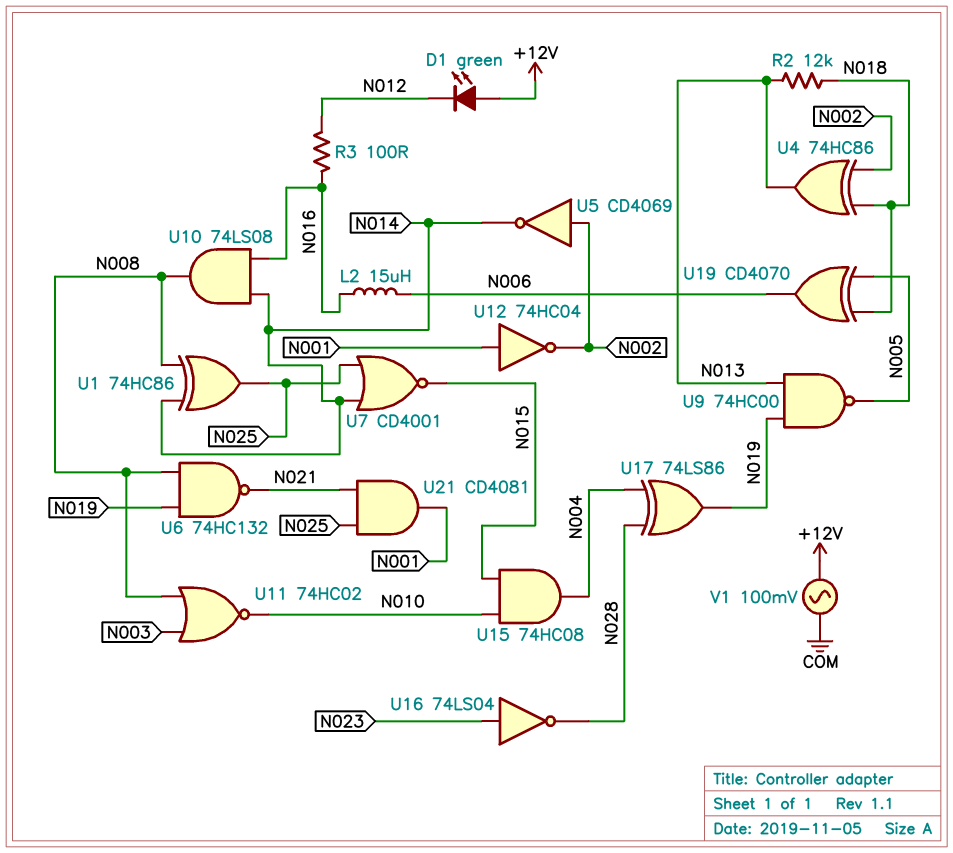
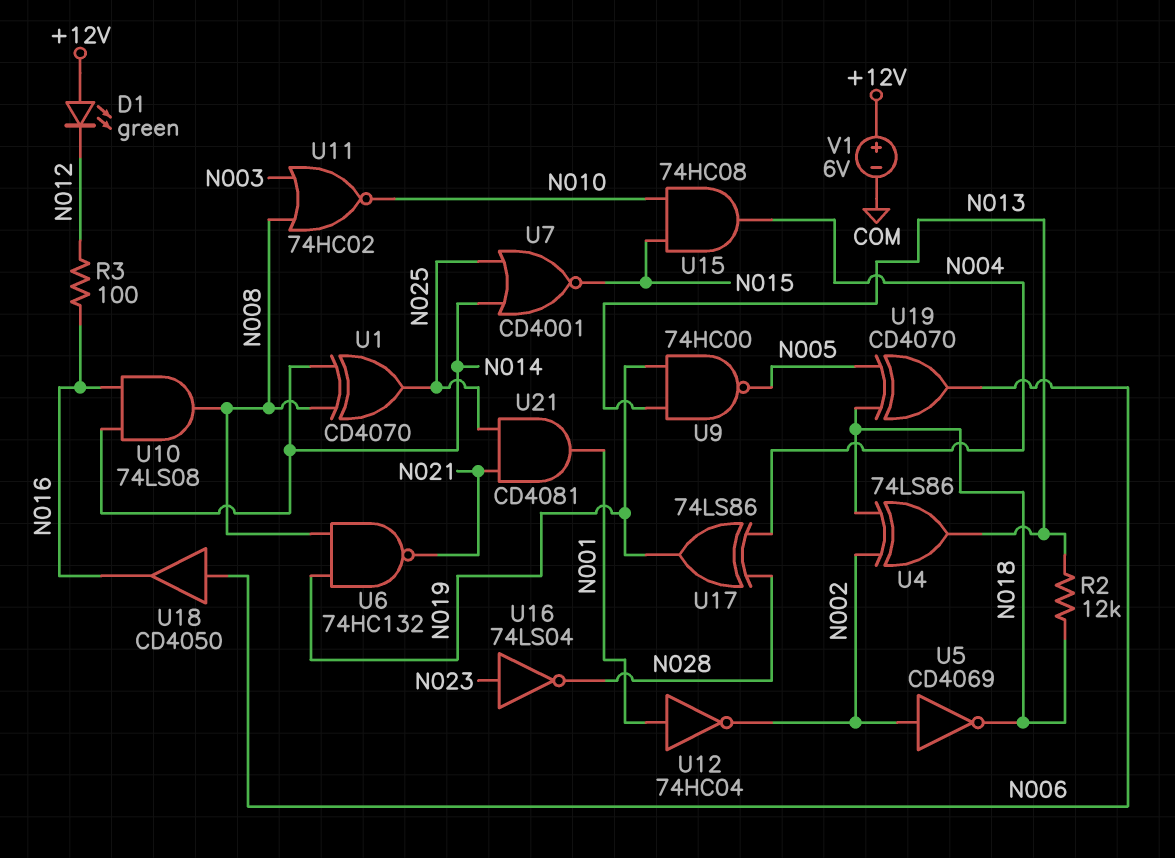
L2: 15uH (N006, N016) -> none
U1: XOR 74HC86 (in N008, in N014, out N025) -> XOR CD4070 (in N008, in N014, out N025)
U4: XOR 74HC86 (in N002, in N018, out N013) -> XOR 74LS86 (in N002, in N018, out N013)
U5: NOT CD4069 (in N002, out N014) -> NOT CD4069 (in N002, out N018)
U18: none -> buffer CD4050 (in N006, out N016)
V1: AC 100mV (+12V, COM) -> 6V (plus +12V, minus COM)

